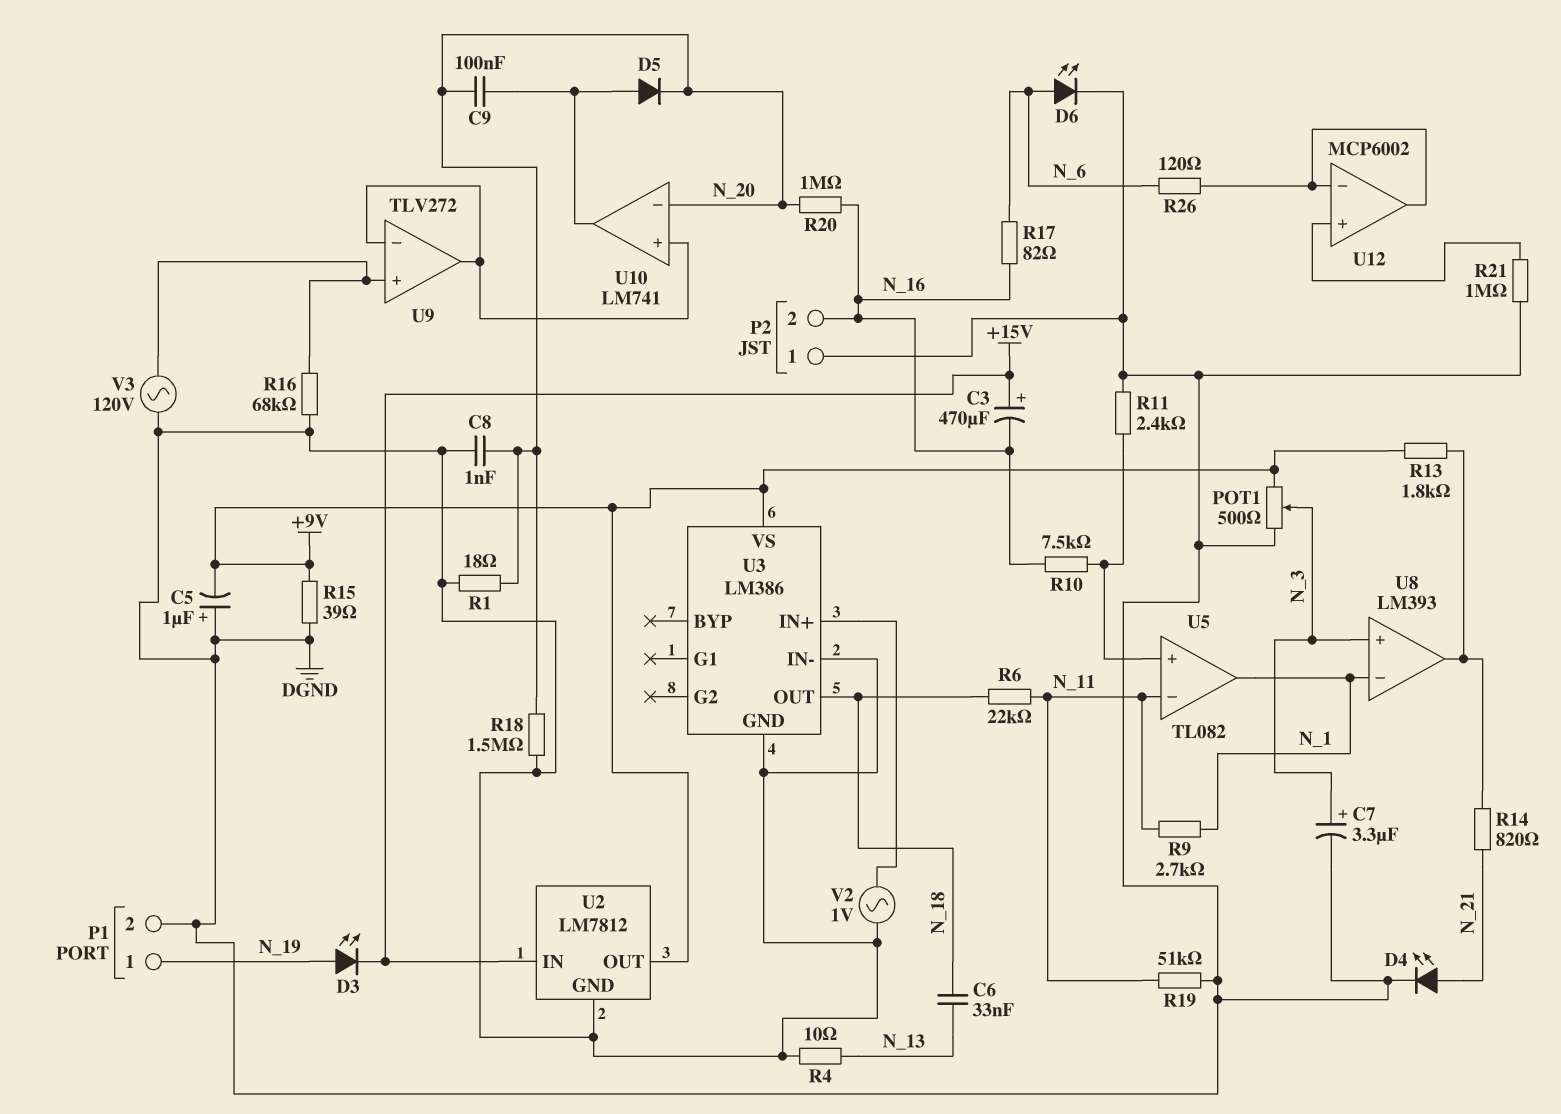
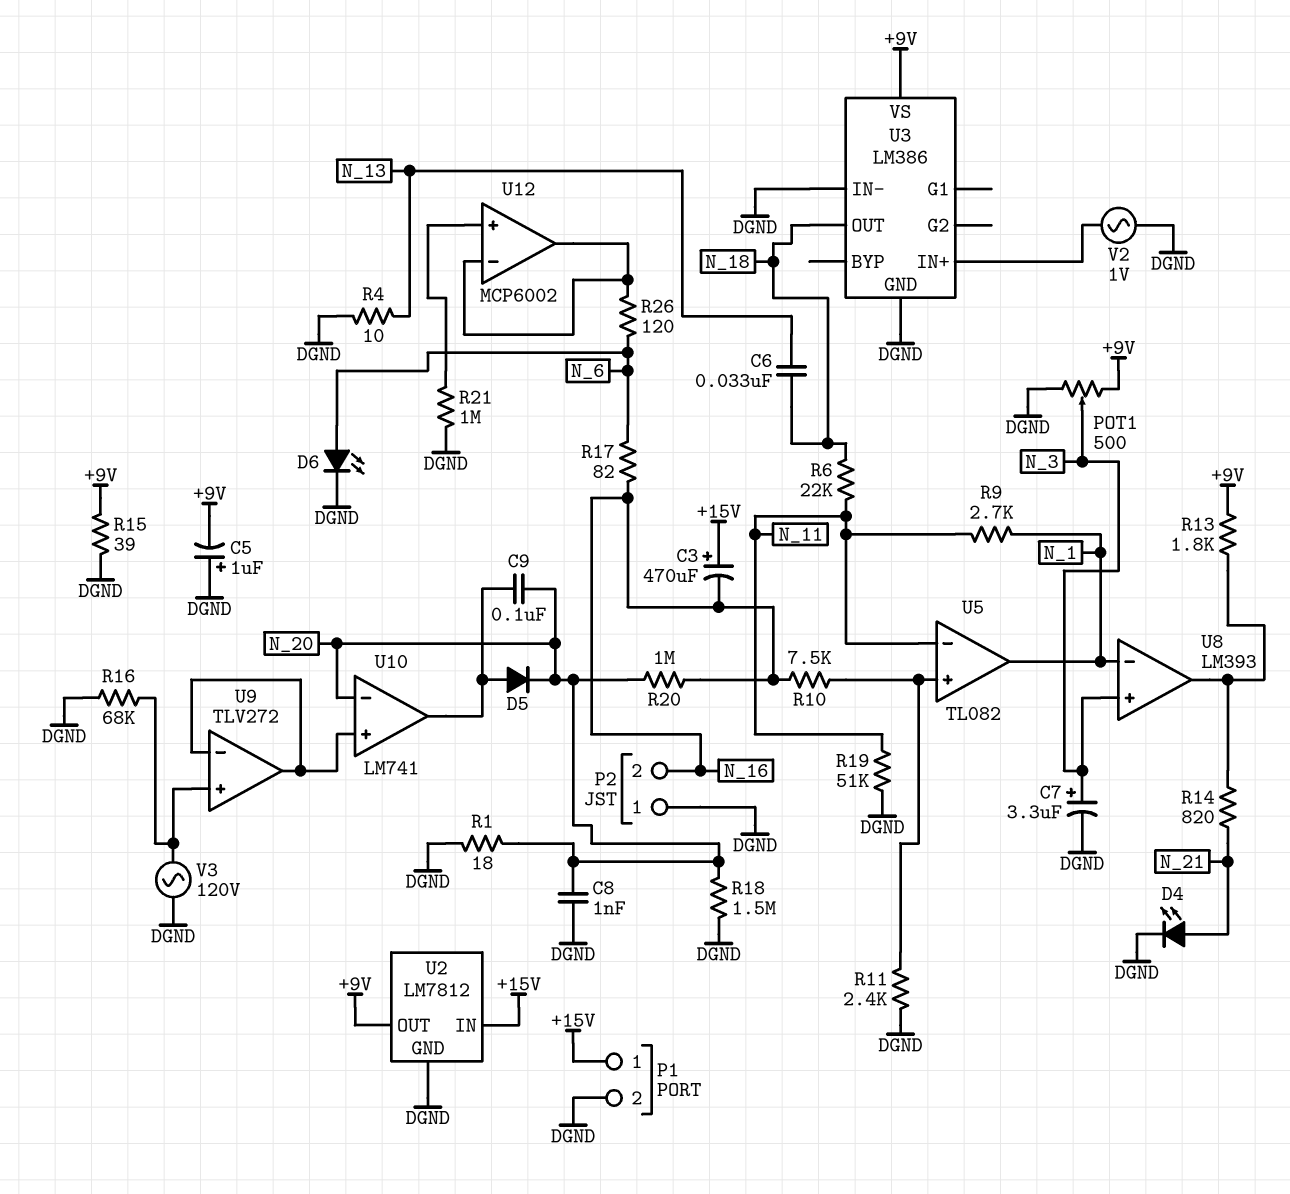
D3: LED (A N_19, K +15V) -> none
P1 pin 1: N_19 -> +15V

